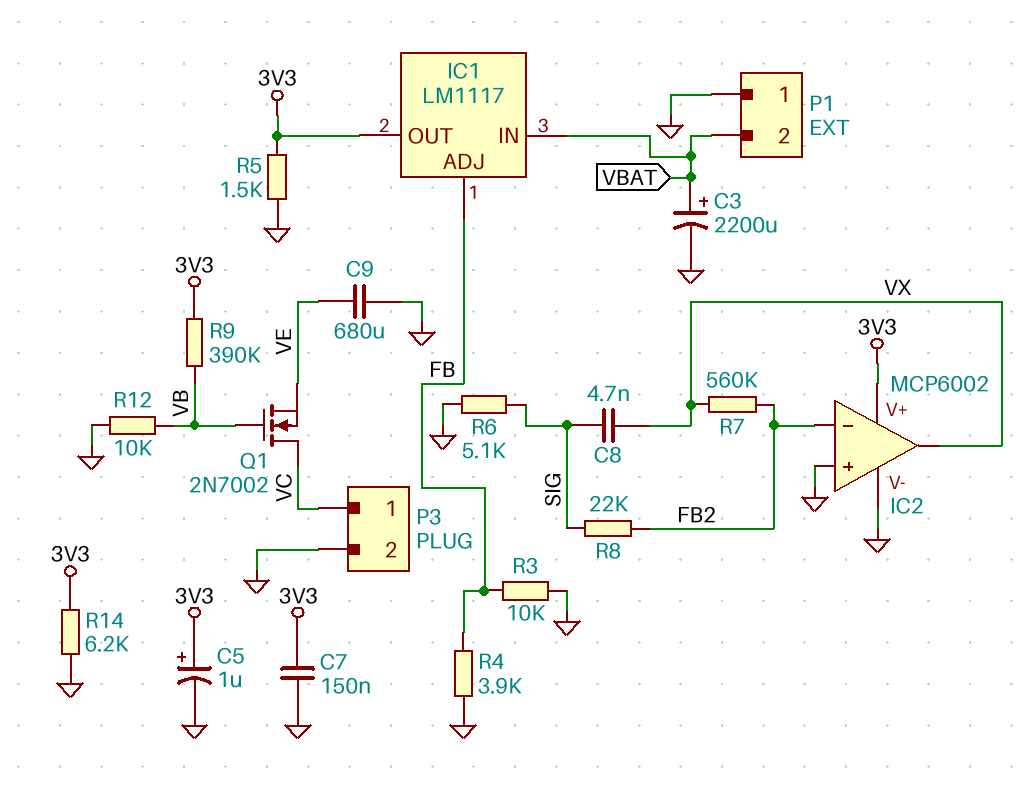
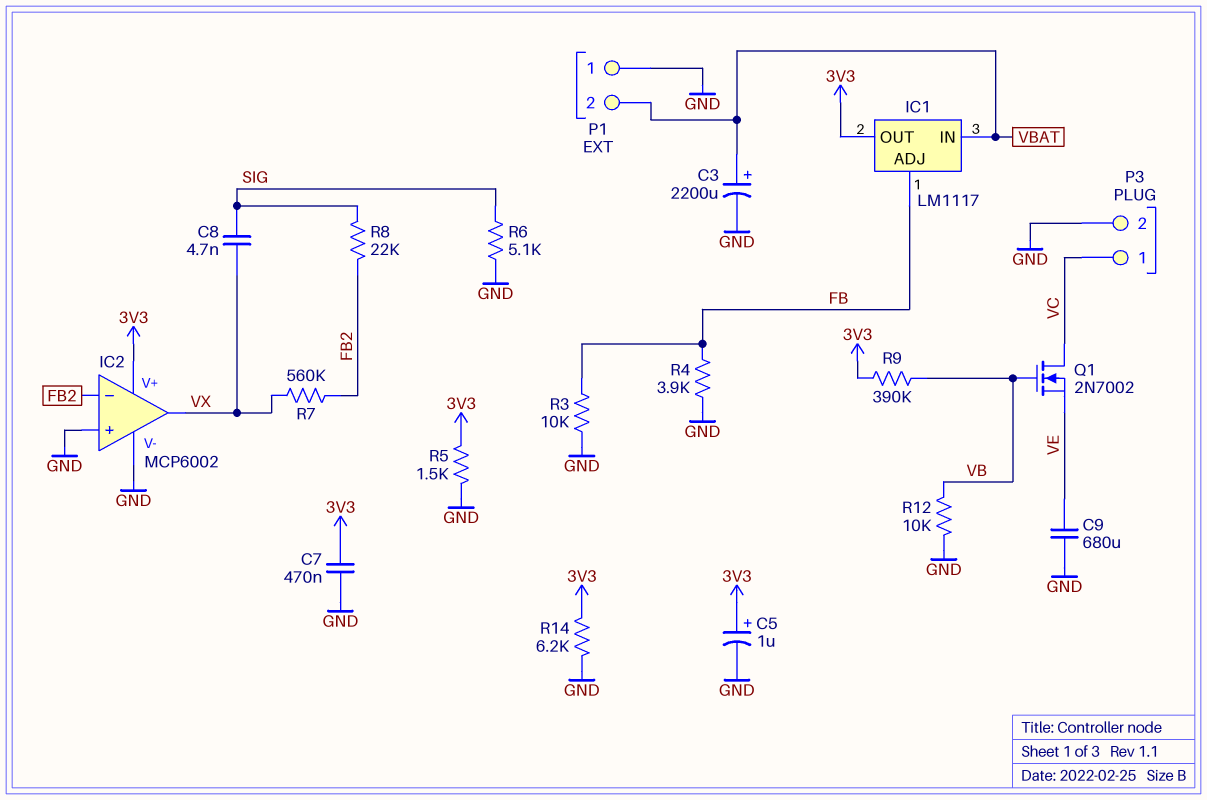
C7: 150nF (3V3, GND) -> 470nF (3V3, GND)

